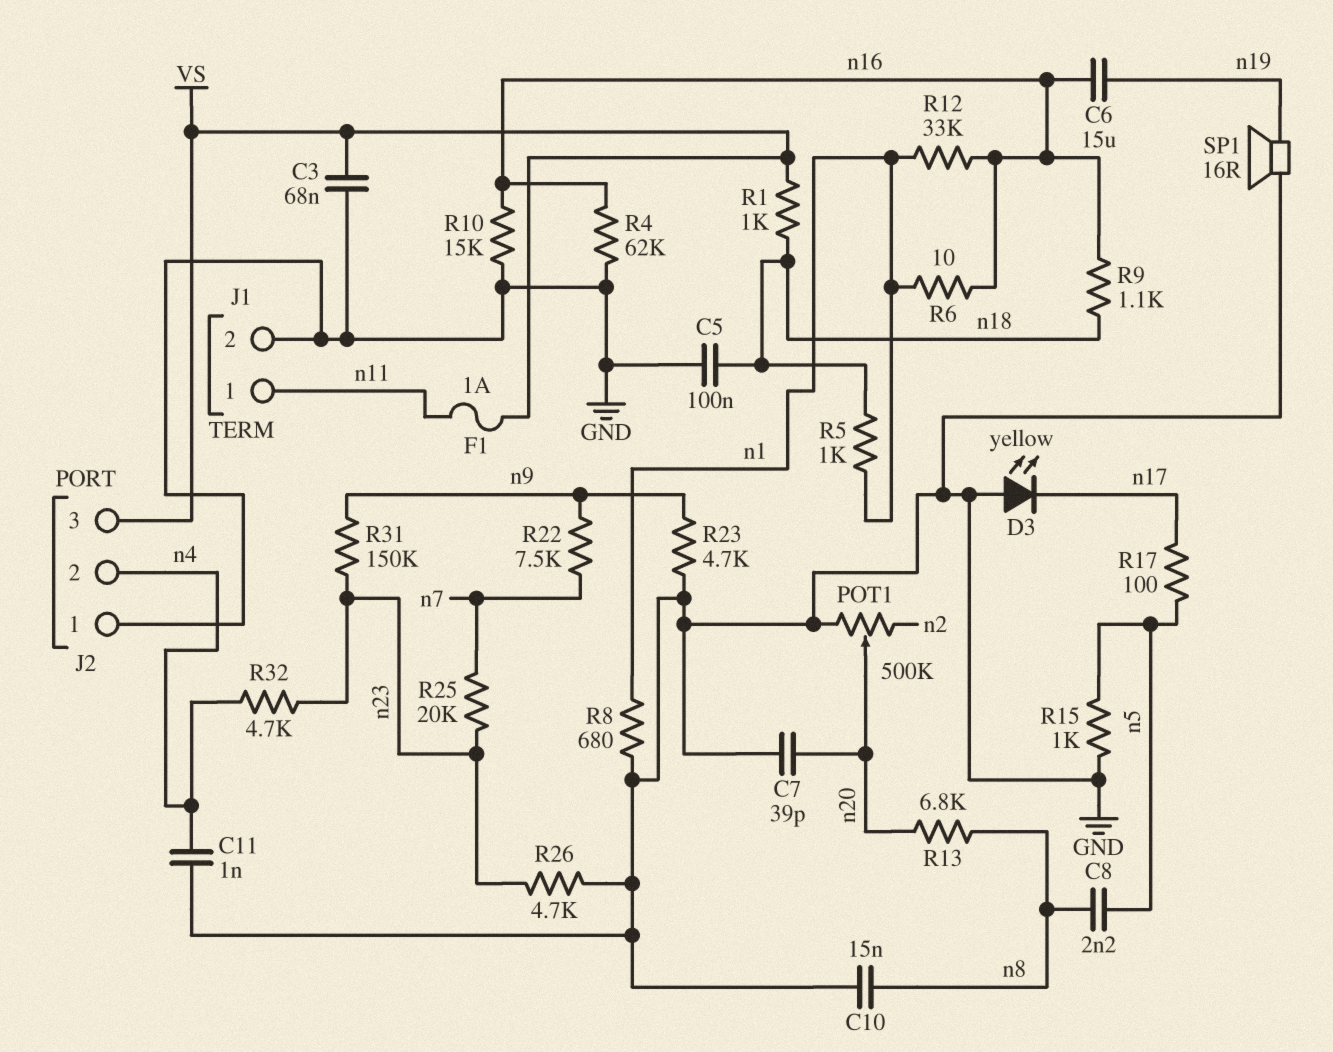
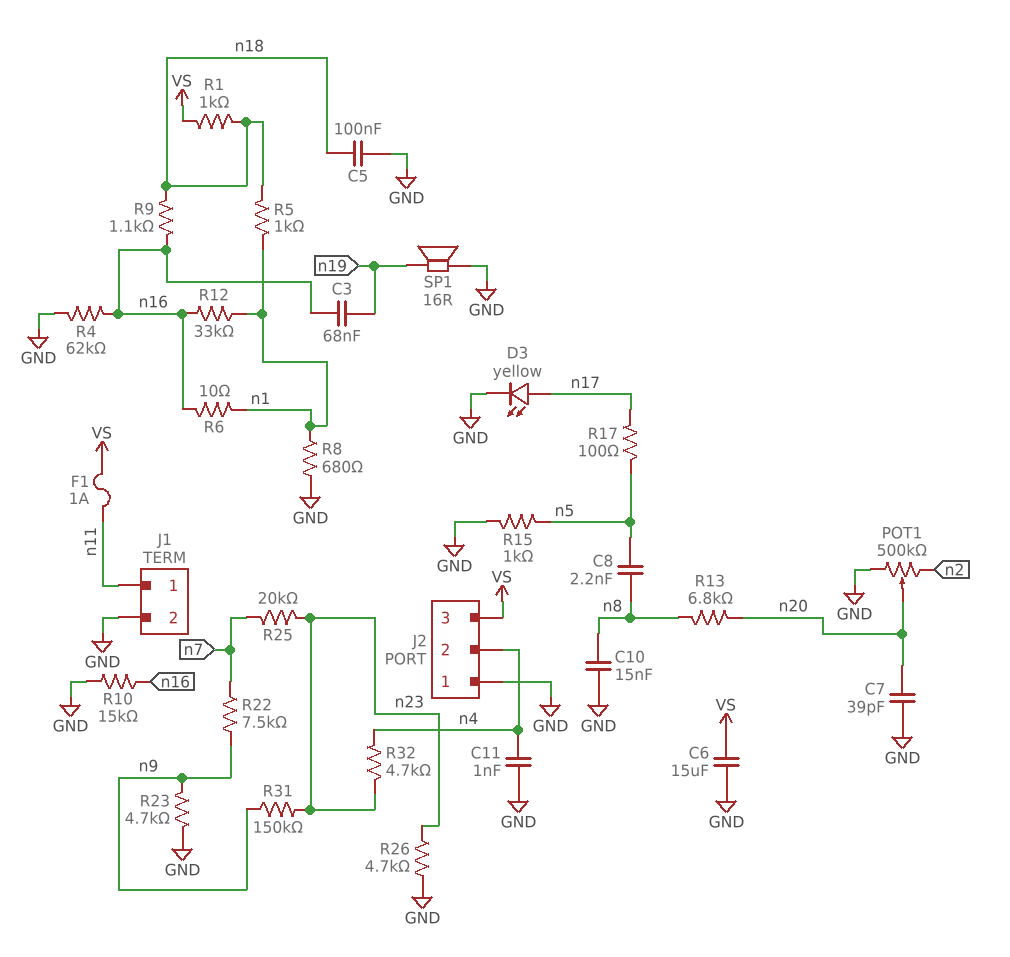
C3: 68nF (GND, VS) -> 68nF (n16, n19)
C6: 15uF (n16, n19) -> 15uF (GND, VS)
D3: LED yellow (A GND, K n17) -> LED yellow (A n17, K GND)

